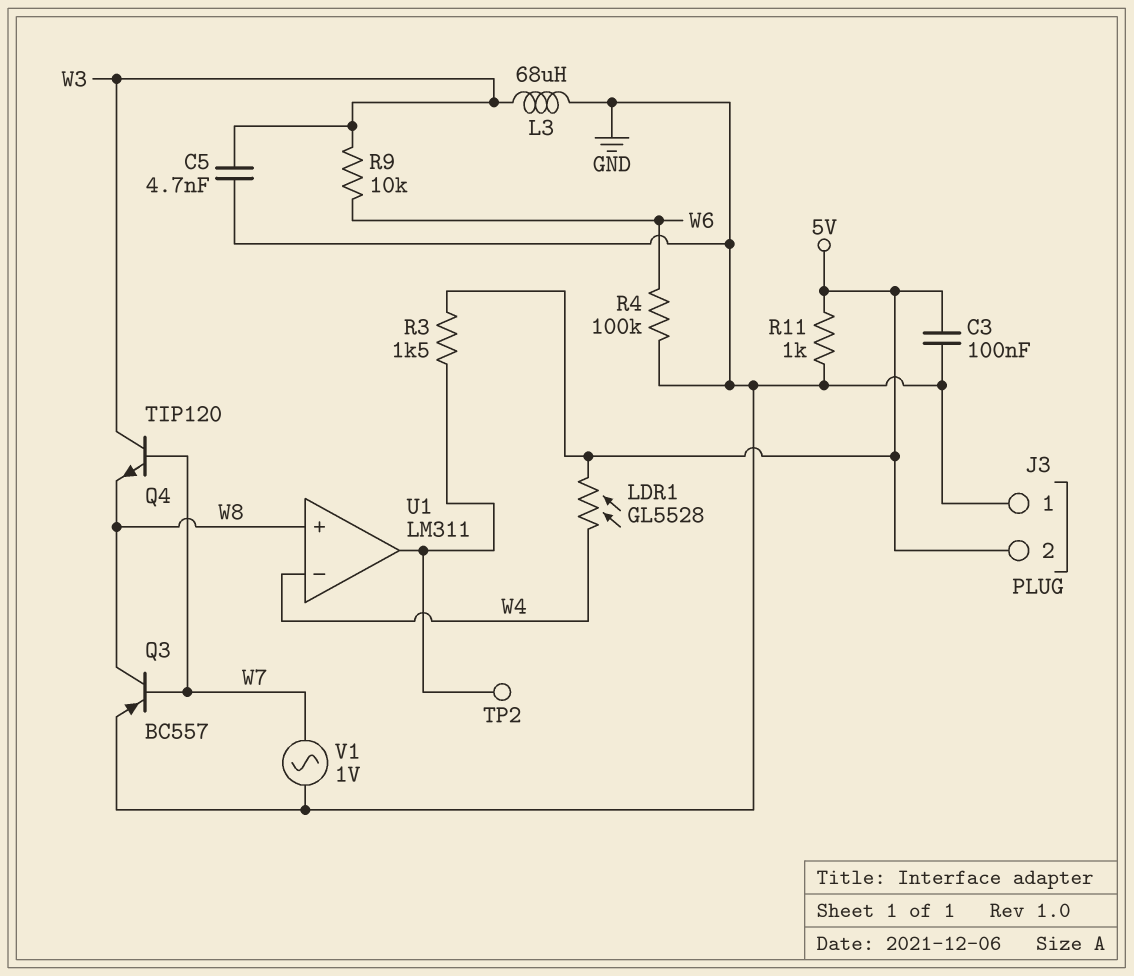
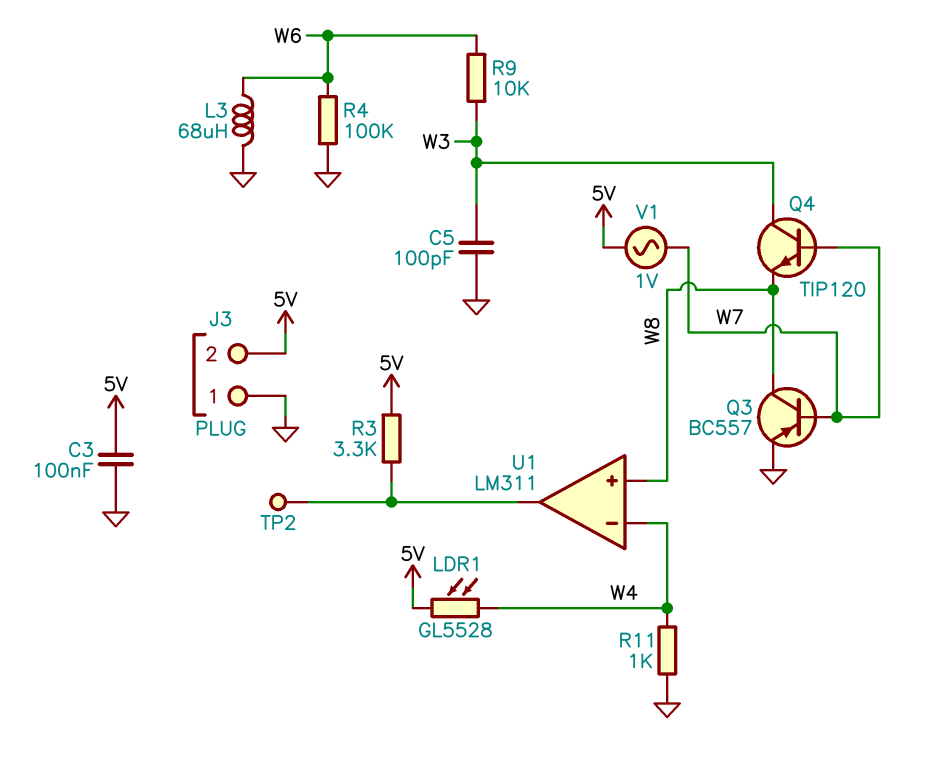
C5: 4.7nF (GND, W3) -> 100pF (GND, W3)
L3: 68uH (GND, W3) -> 68uH (GND, W6)
R3: 1.5k (5V, U1/out) -> 3.3k (5V, U1/out)
R11: 1k (5V, GND) -> 1k (GND, W4)
V1: AC 1V (GND, W7) -> AC 1V (5V, W7)

